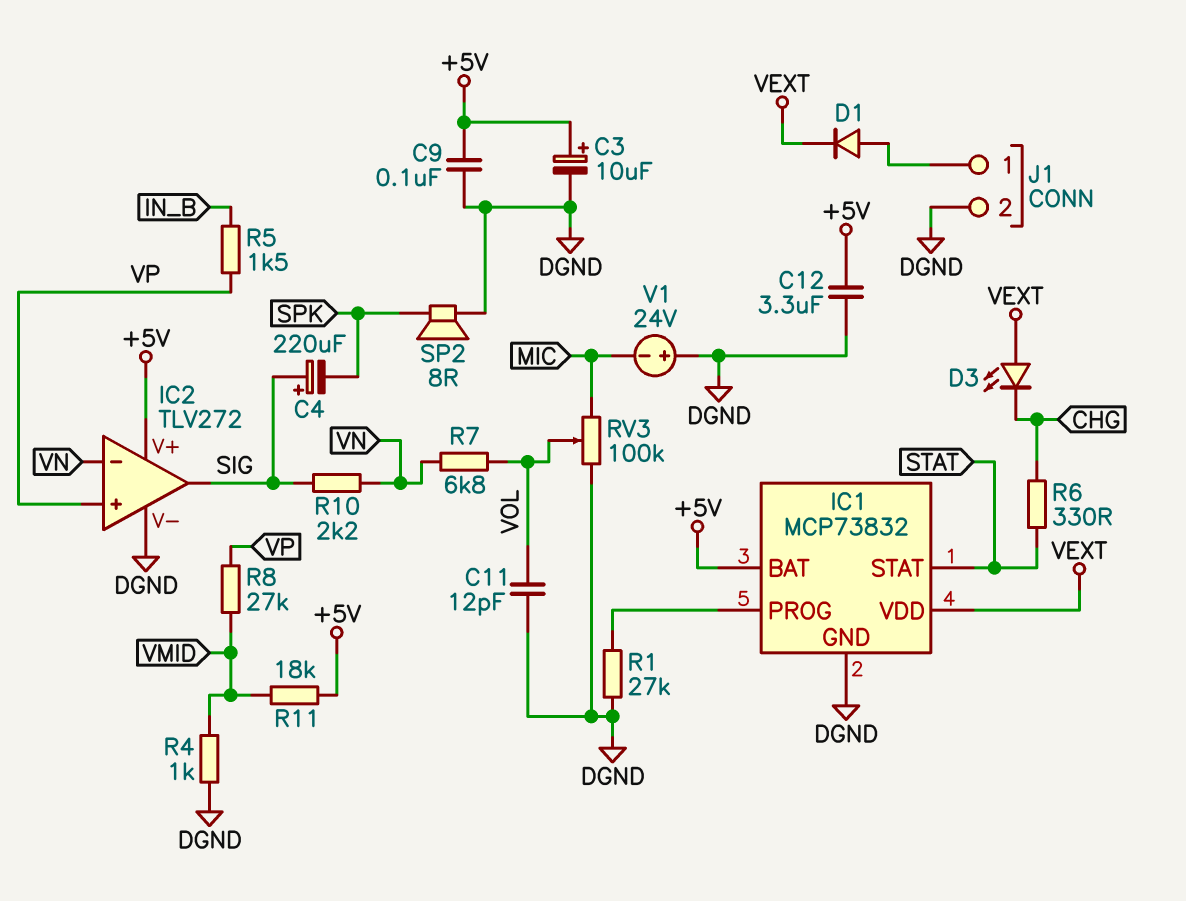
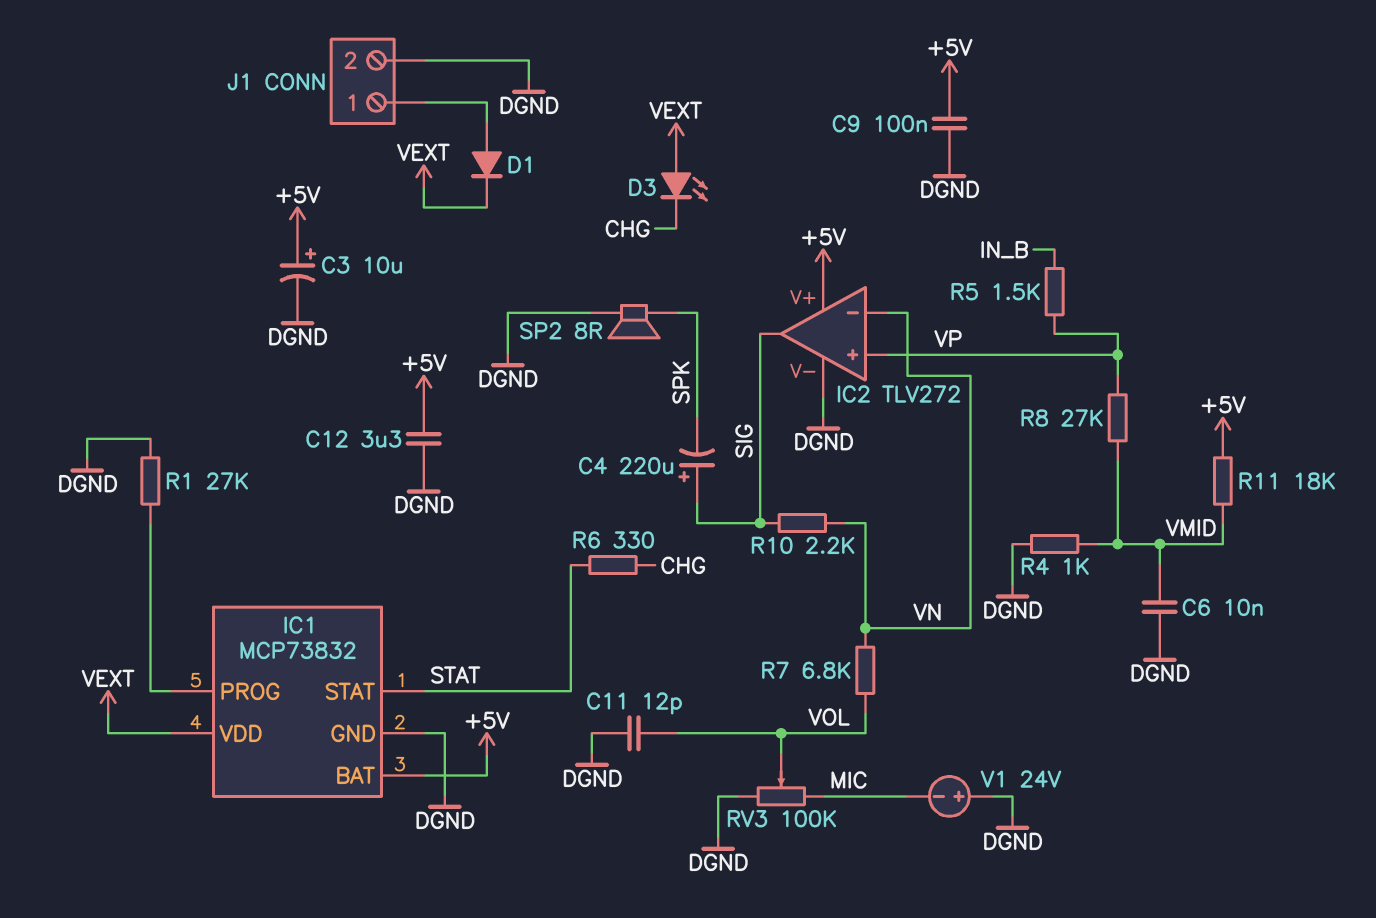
C6: none -> 10nF (DGND, VMID)

